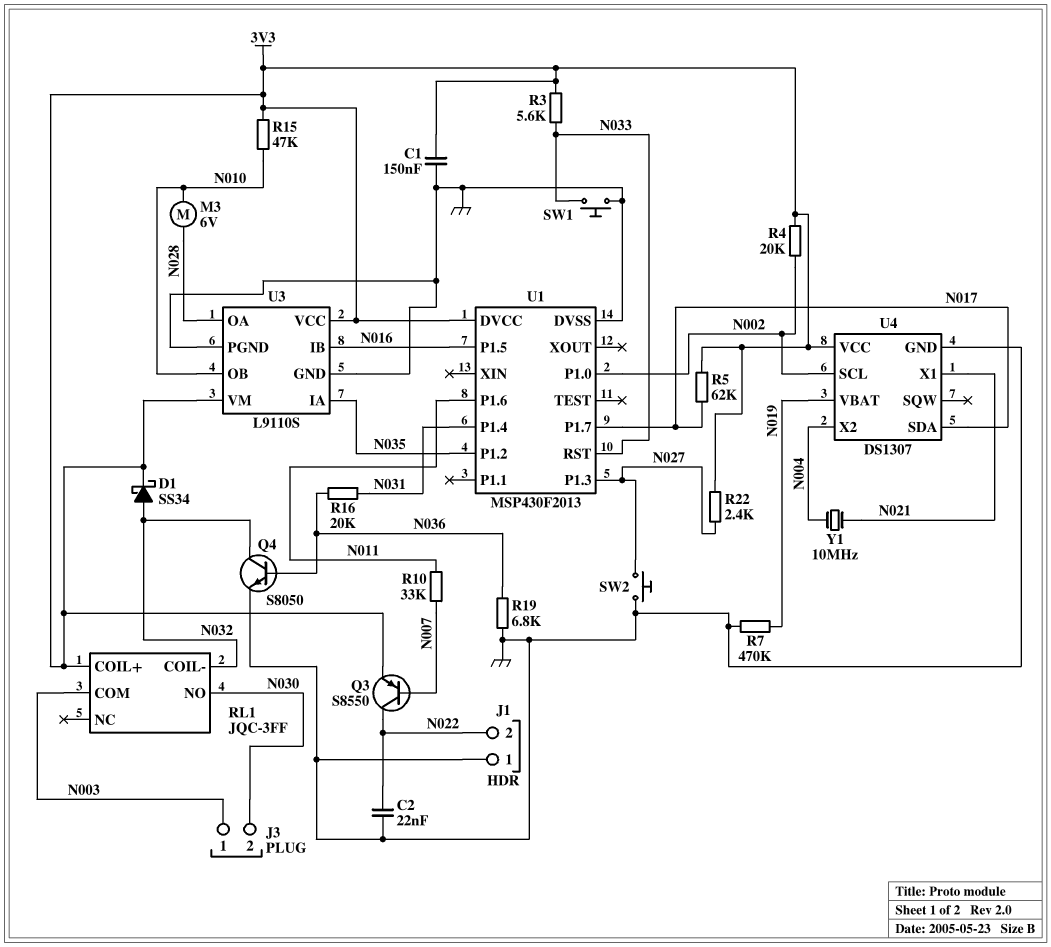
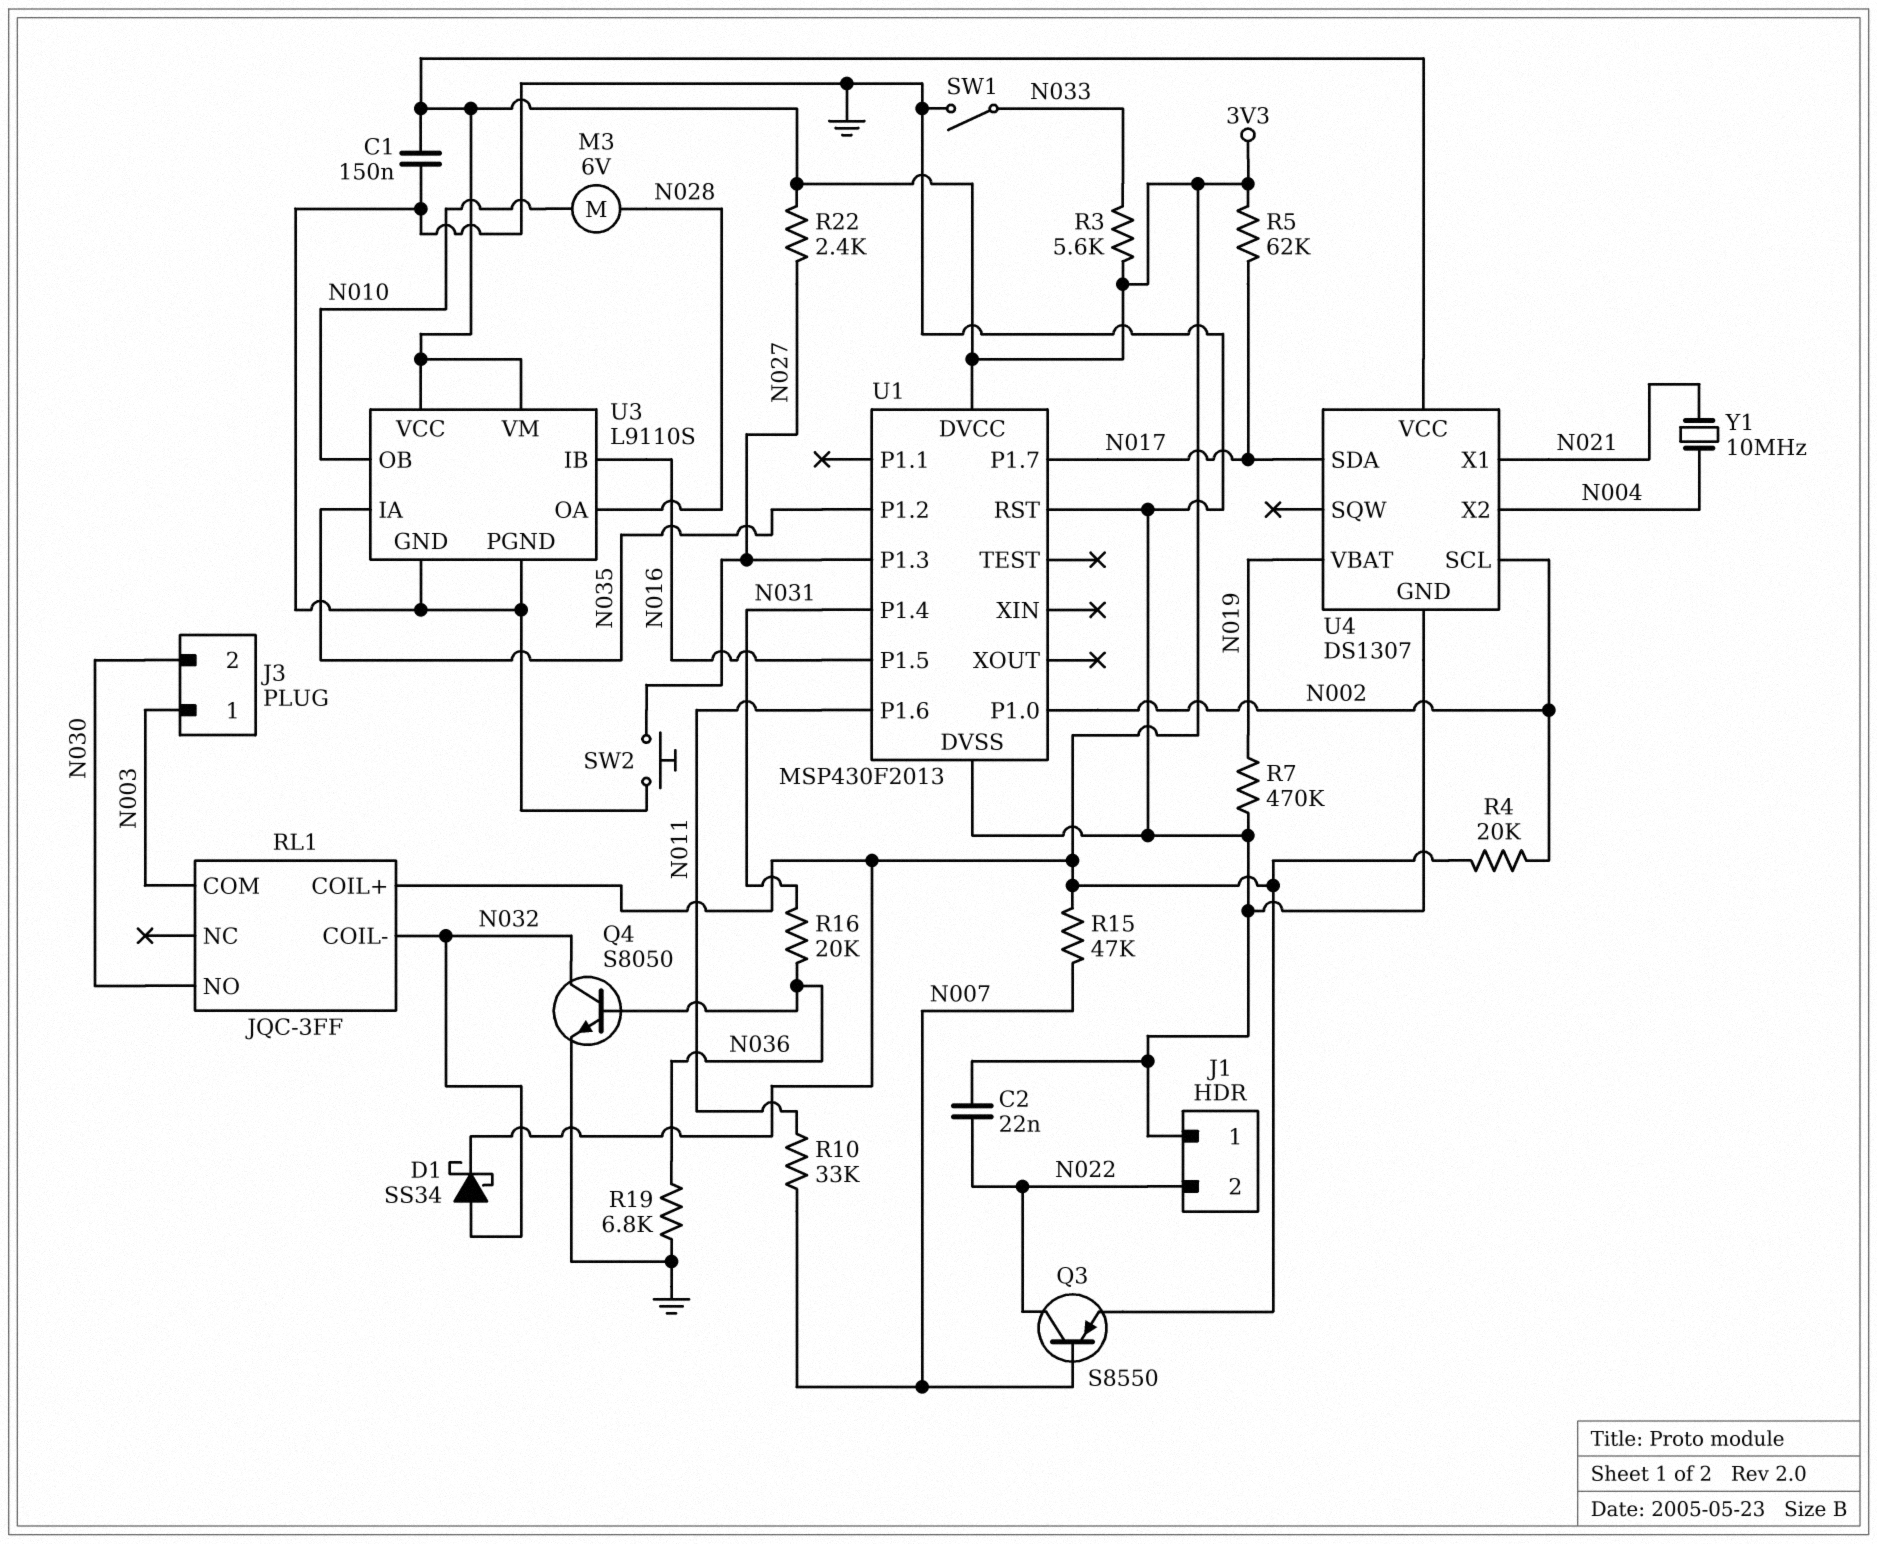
R15: 47k (3V3, N010) -> 47k (3V3, N007)
SW1: button (GND, N033) -> switch (GND, N033)
U1 pin RST: N033 -> GND

